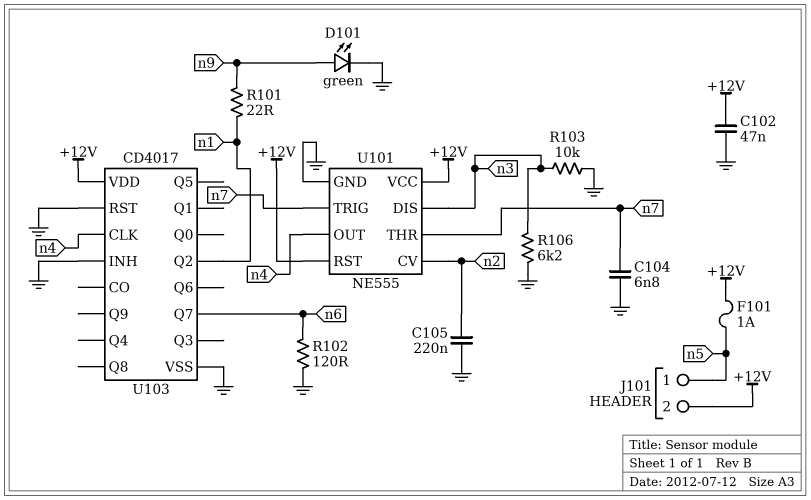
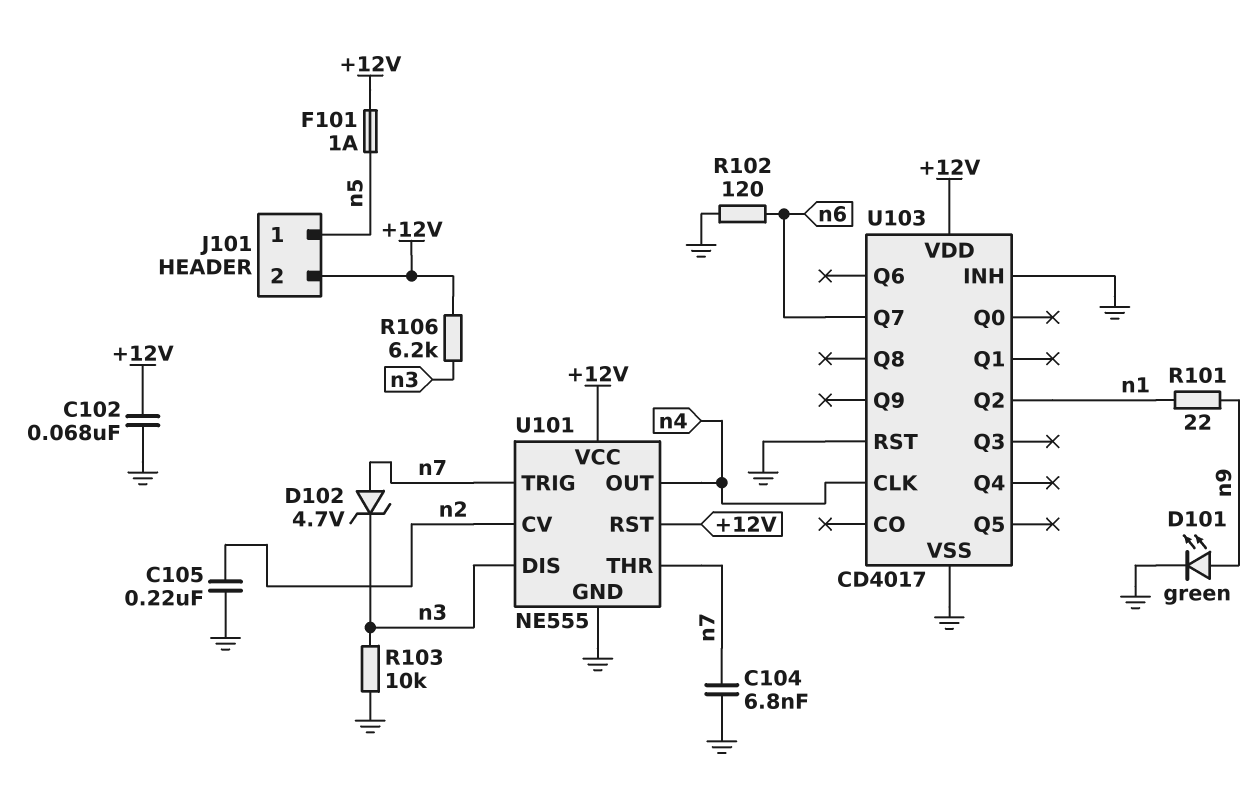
C102: 47nF (+12V, GND) -> 68nF (+12V, GND)
D102: none -> zener 4.7V (A n7, K n3)
R106: 6.2k (GND, n3) -> 6.2k (+12V, n3)

